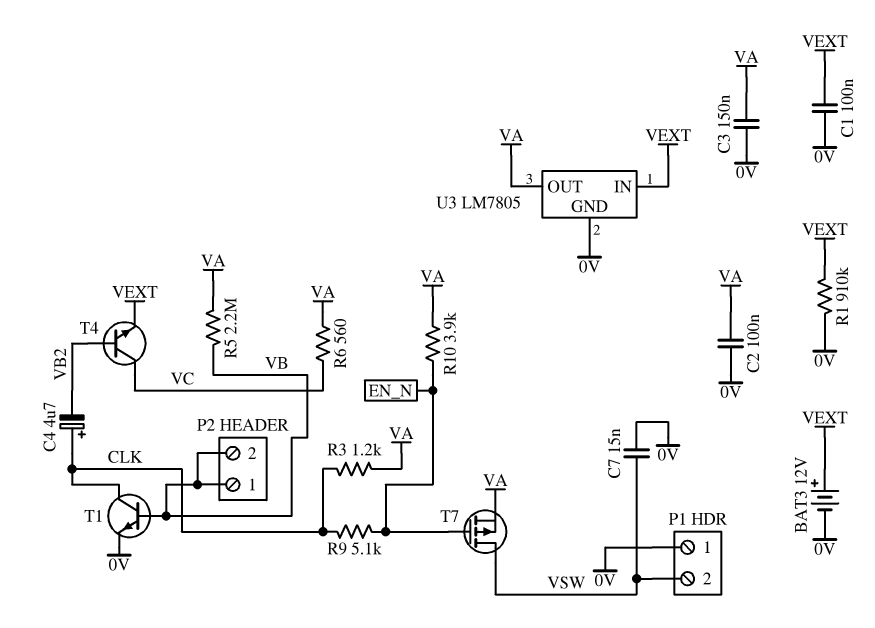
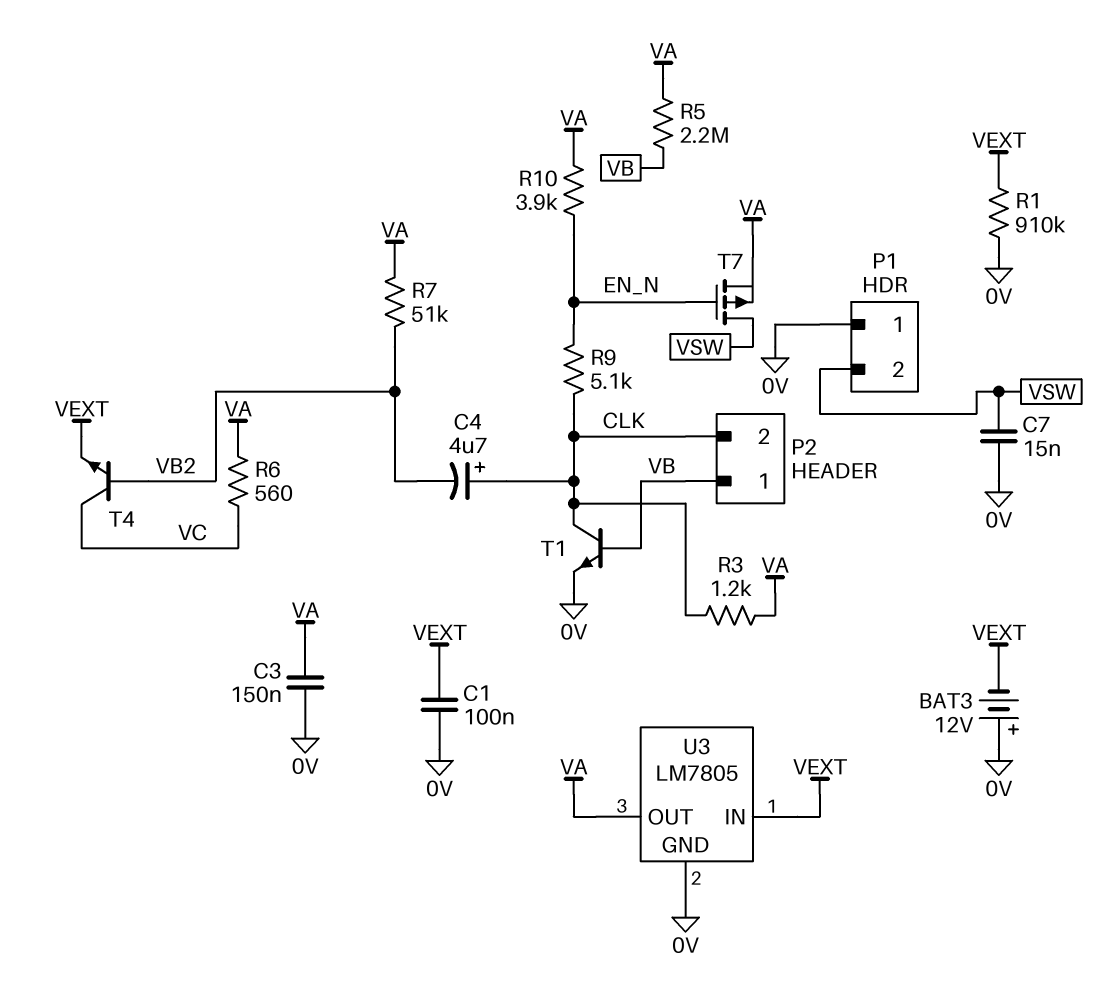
BAT3: 12V (plus VEXT, minus 0V) -> 12V (plus 0V, minus VEXT)
C2: 100nF (0V, VA) -> none
P2 pin 2: VB -> CLK
R7: none -> 51k (VA, VB2)

